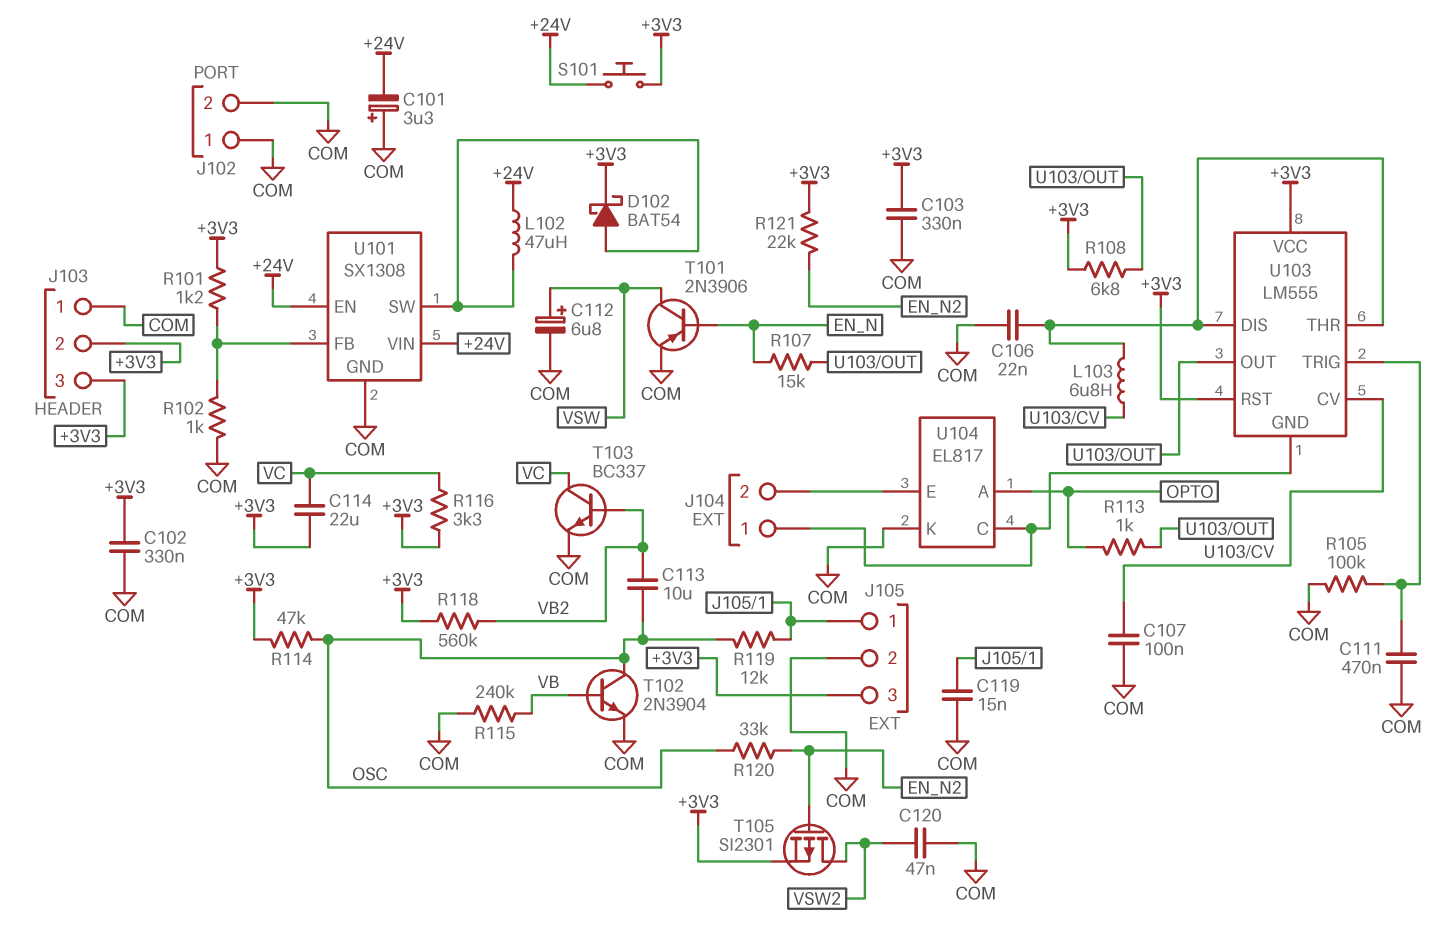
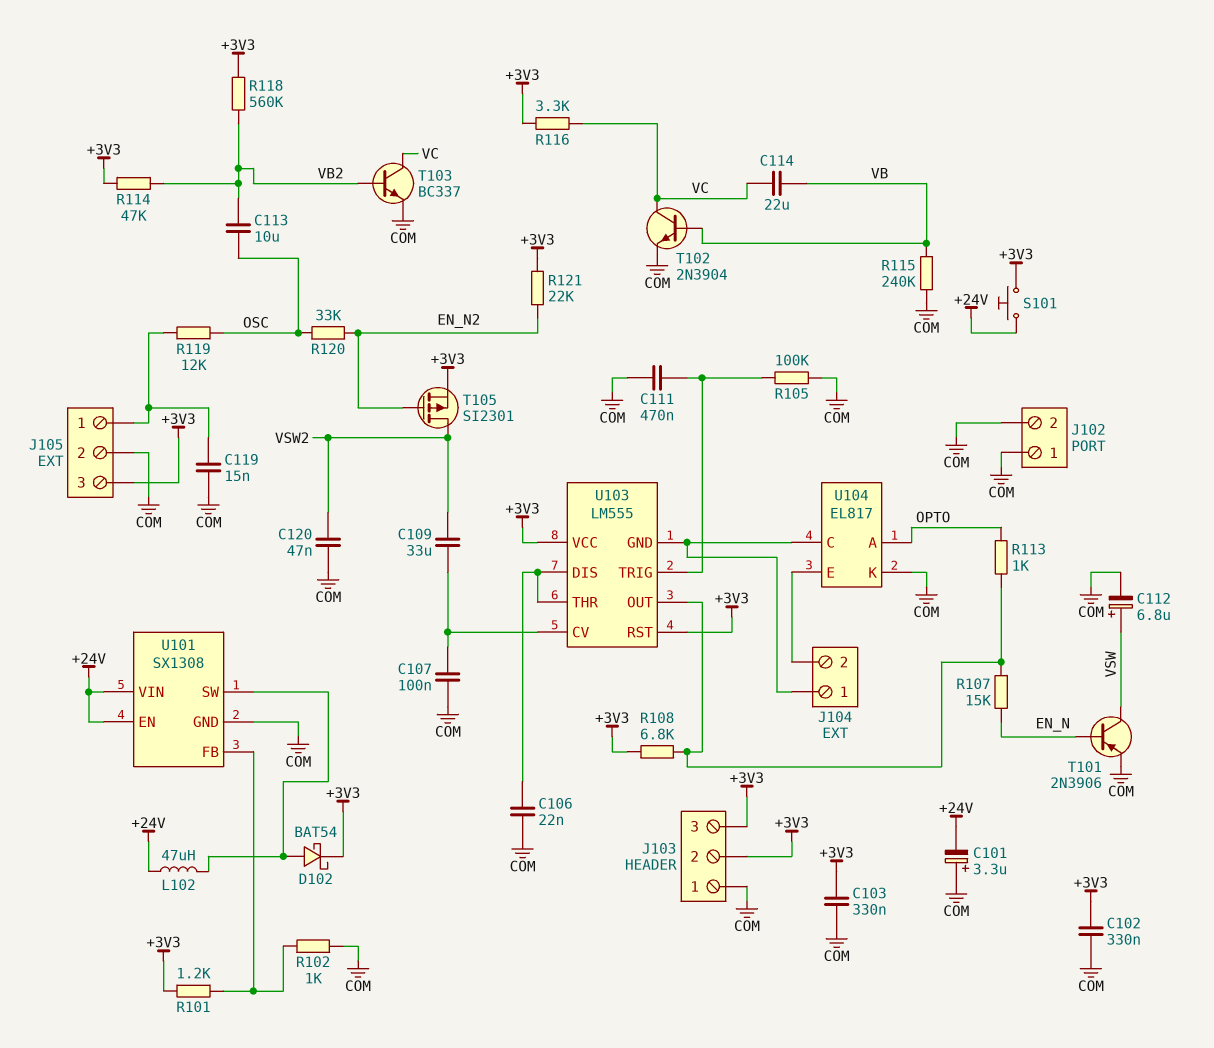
C109: none -> 33uF (U103/CV, VSW2)
C114: 22uF (+3V3, VC) -> 22uF (VB, VC)
L103: 6.8uH (U103/CV, U103/DIS) -> none
R114: 47k (+3V3, OSC) -> 47k (+3V3, VB2)
T102: NPN 2N3904 (B VB, C OSC, E COM) -> NPN 2N3904 (B VB, C VC, E COM)

